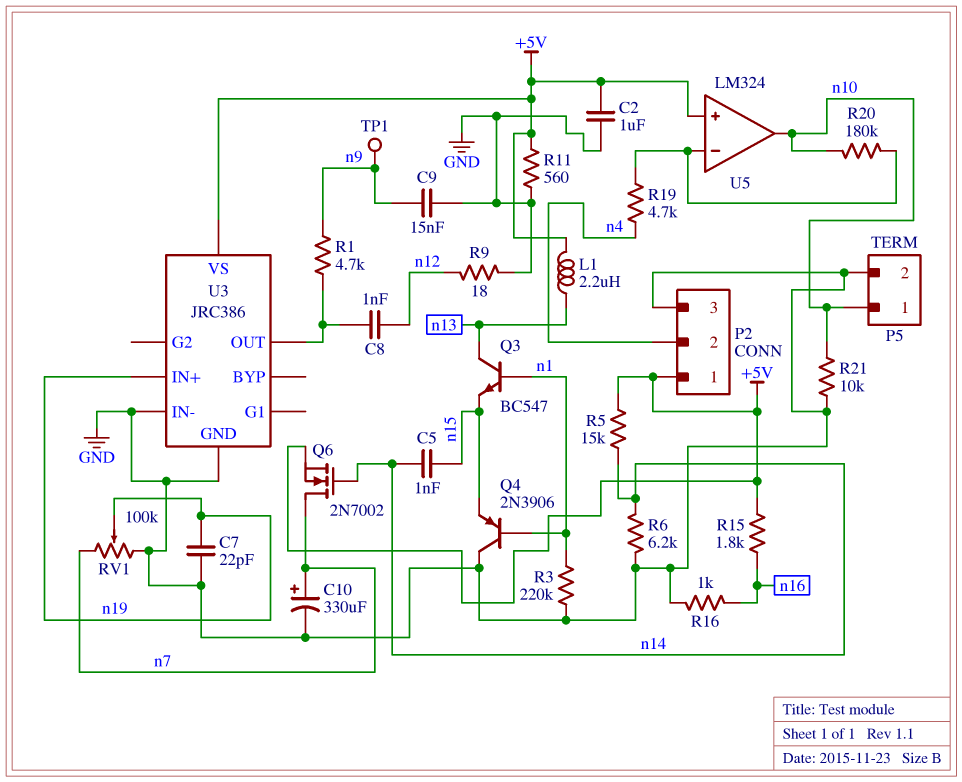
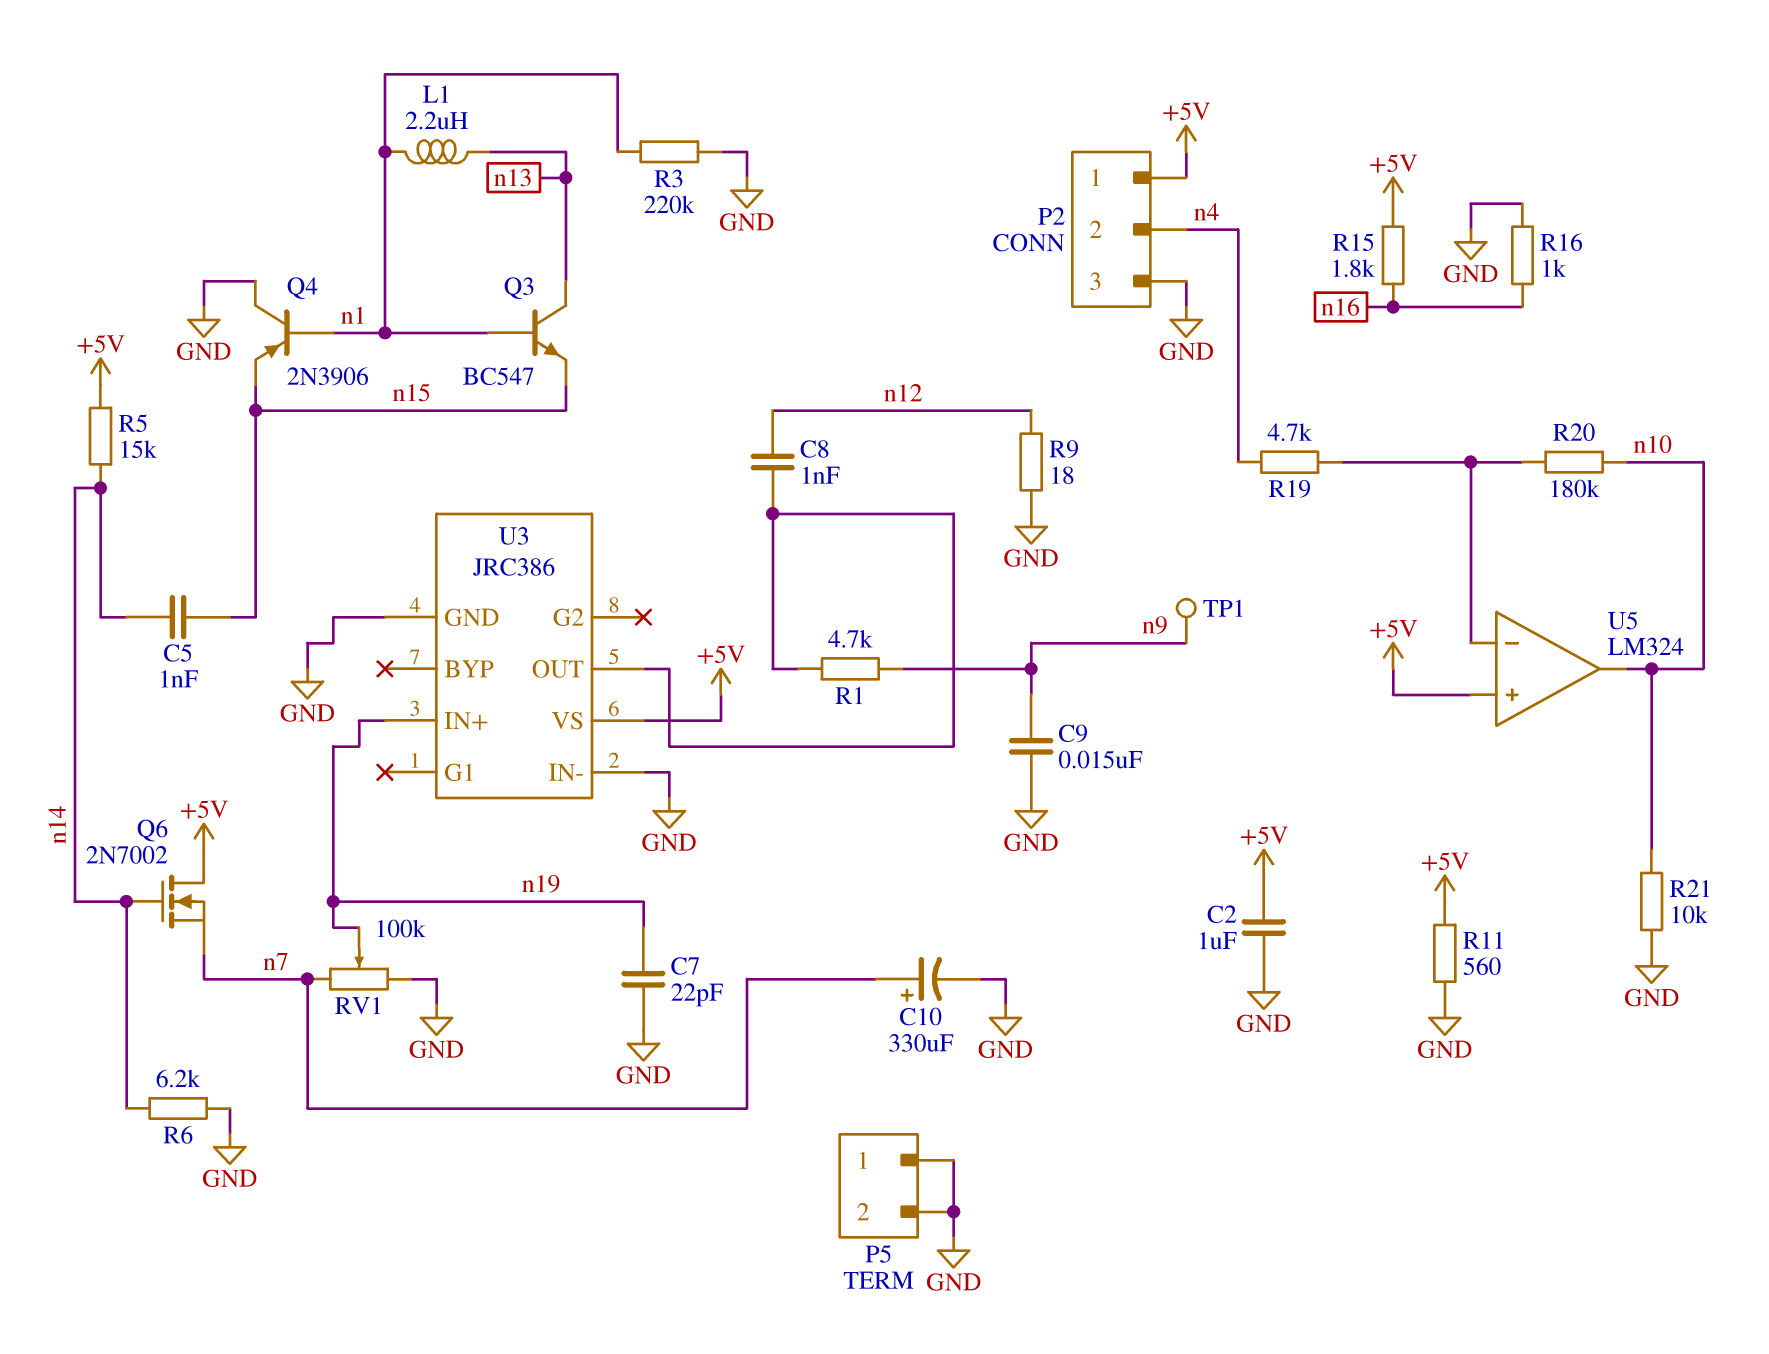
L1: 2.2uH (+5V, n13) -> 2.2uH (n1, n13)
P5 pin 1: n10 -> GND
Q6: NMOS 2N7002 (G n14, D n7, S +5V) -> NMOS 2N7002 (G n14, D +5V, S n7)

